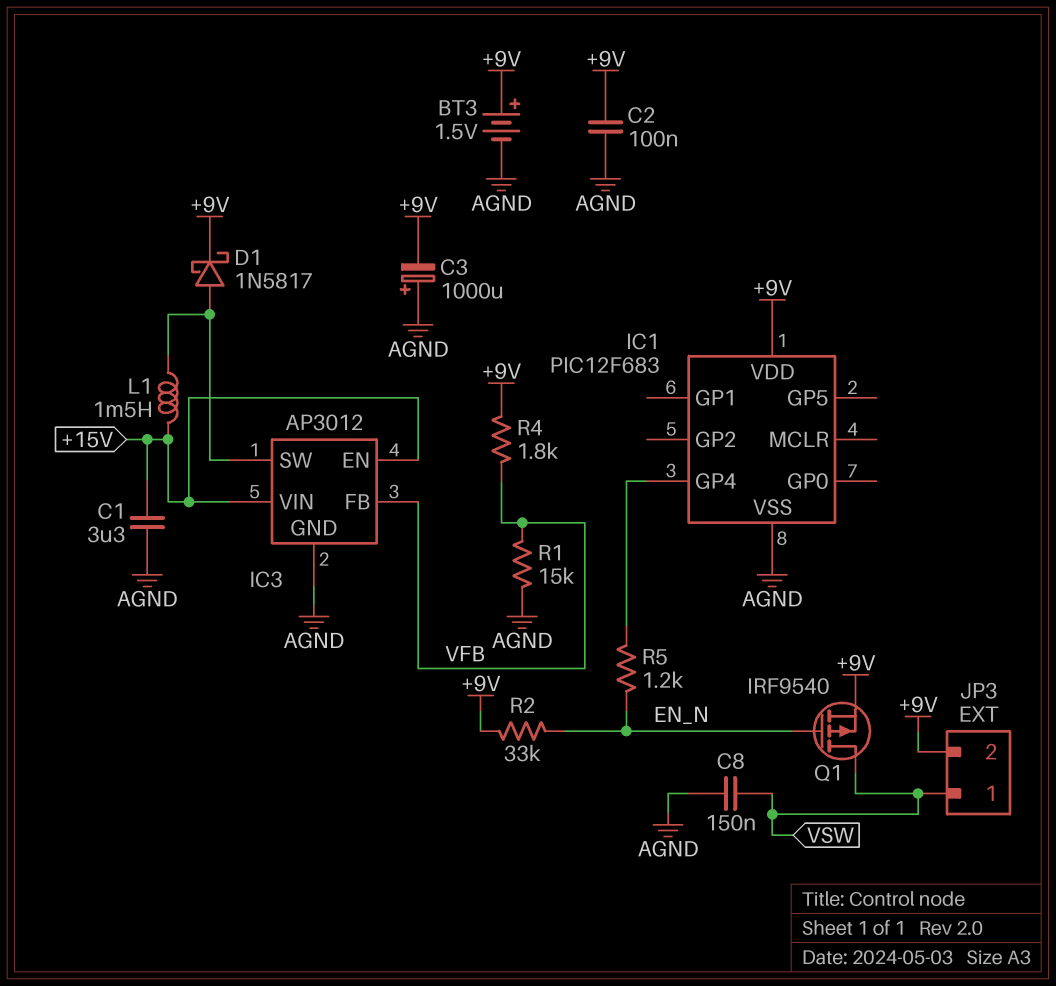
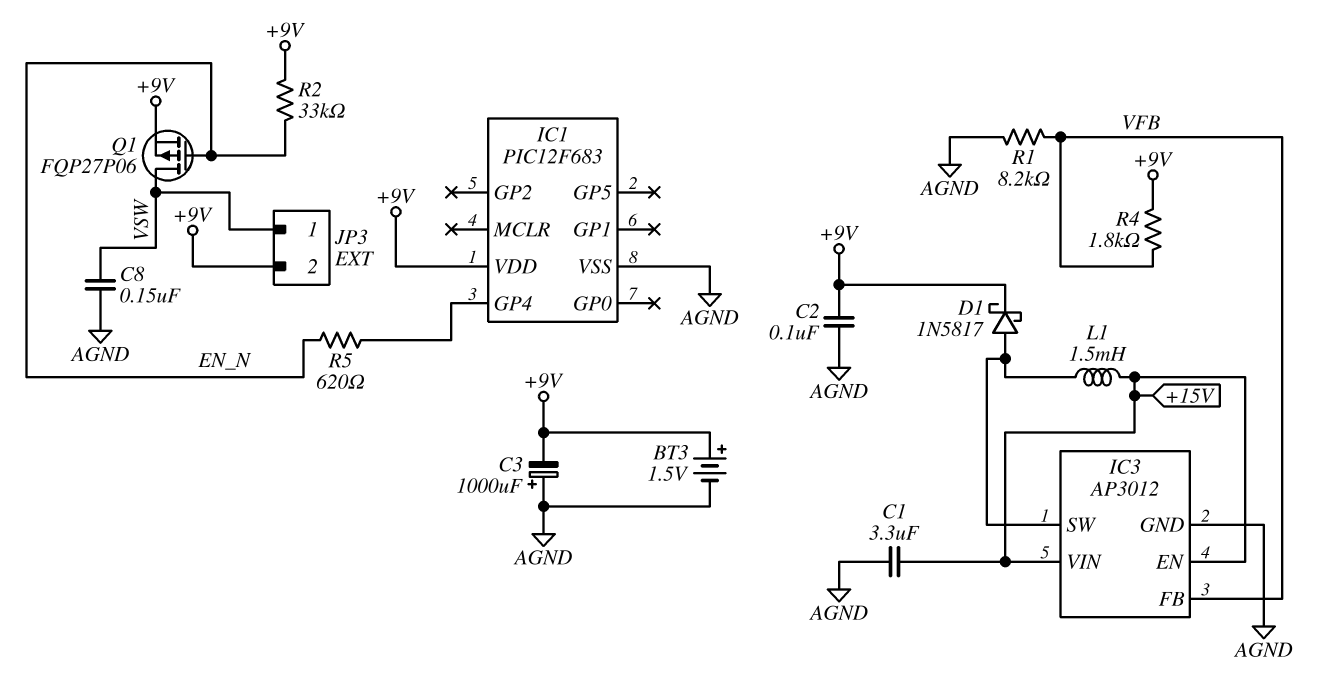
Q1: PMOS IRF9540 (G EN_N, D VSW, S +9V) -> PMOS FQP27P06 (G EN_N, D VSW, S +9V)
R1: 15k (AGND, VFB) -> 8.2k (AGND, VFB)
R5: 1.2k (EN_N, IC1/GP4) -> 620 (EN_N, IC1/GP4)

